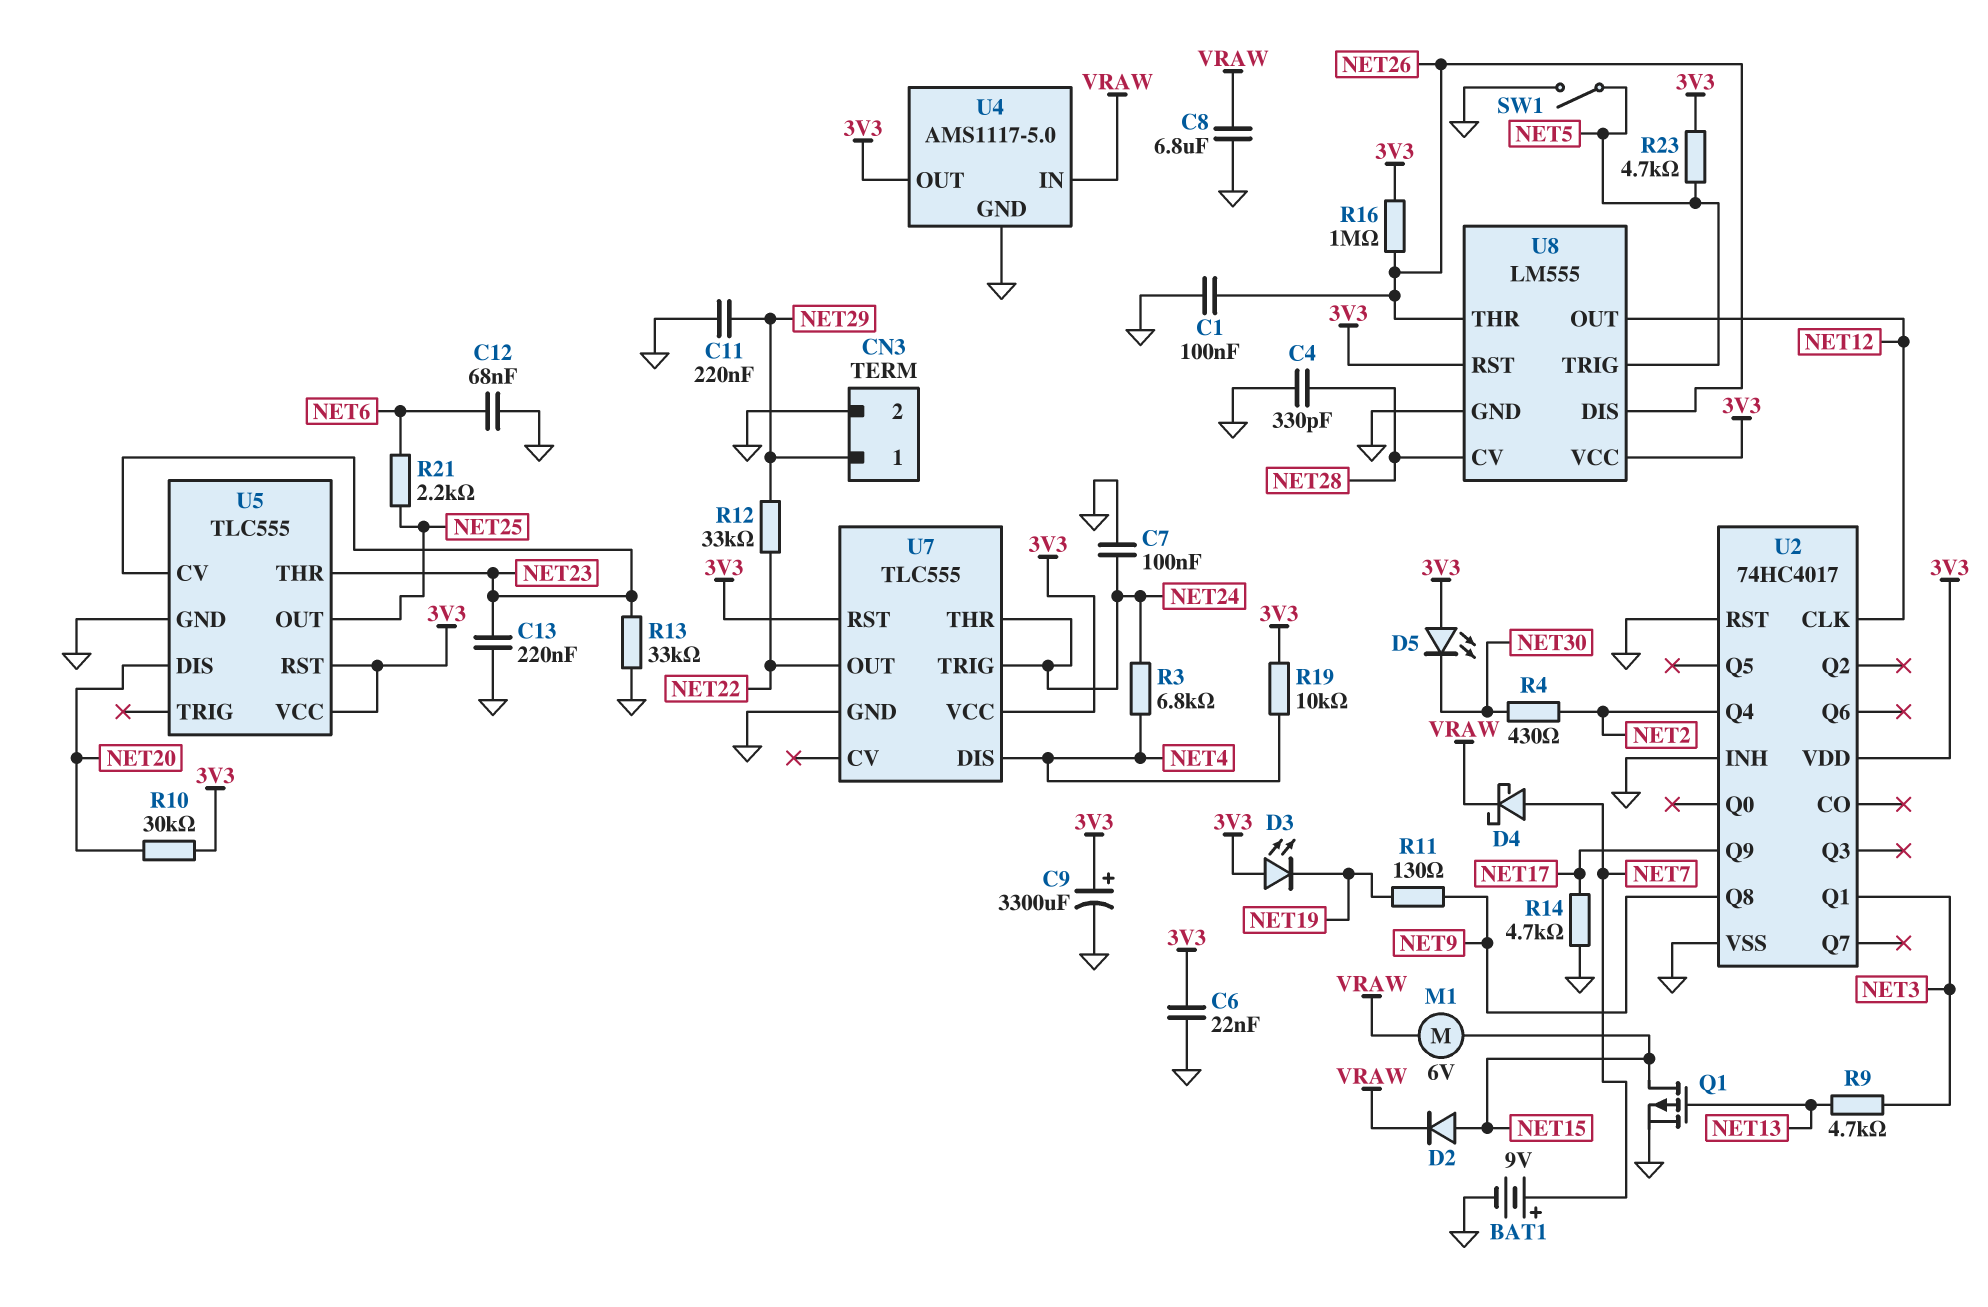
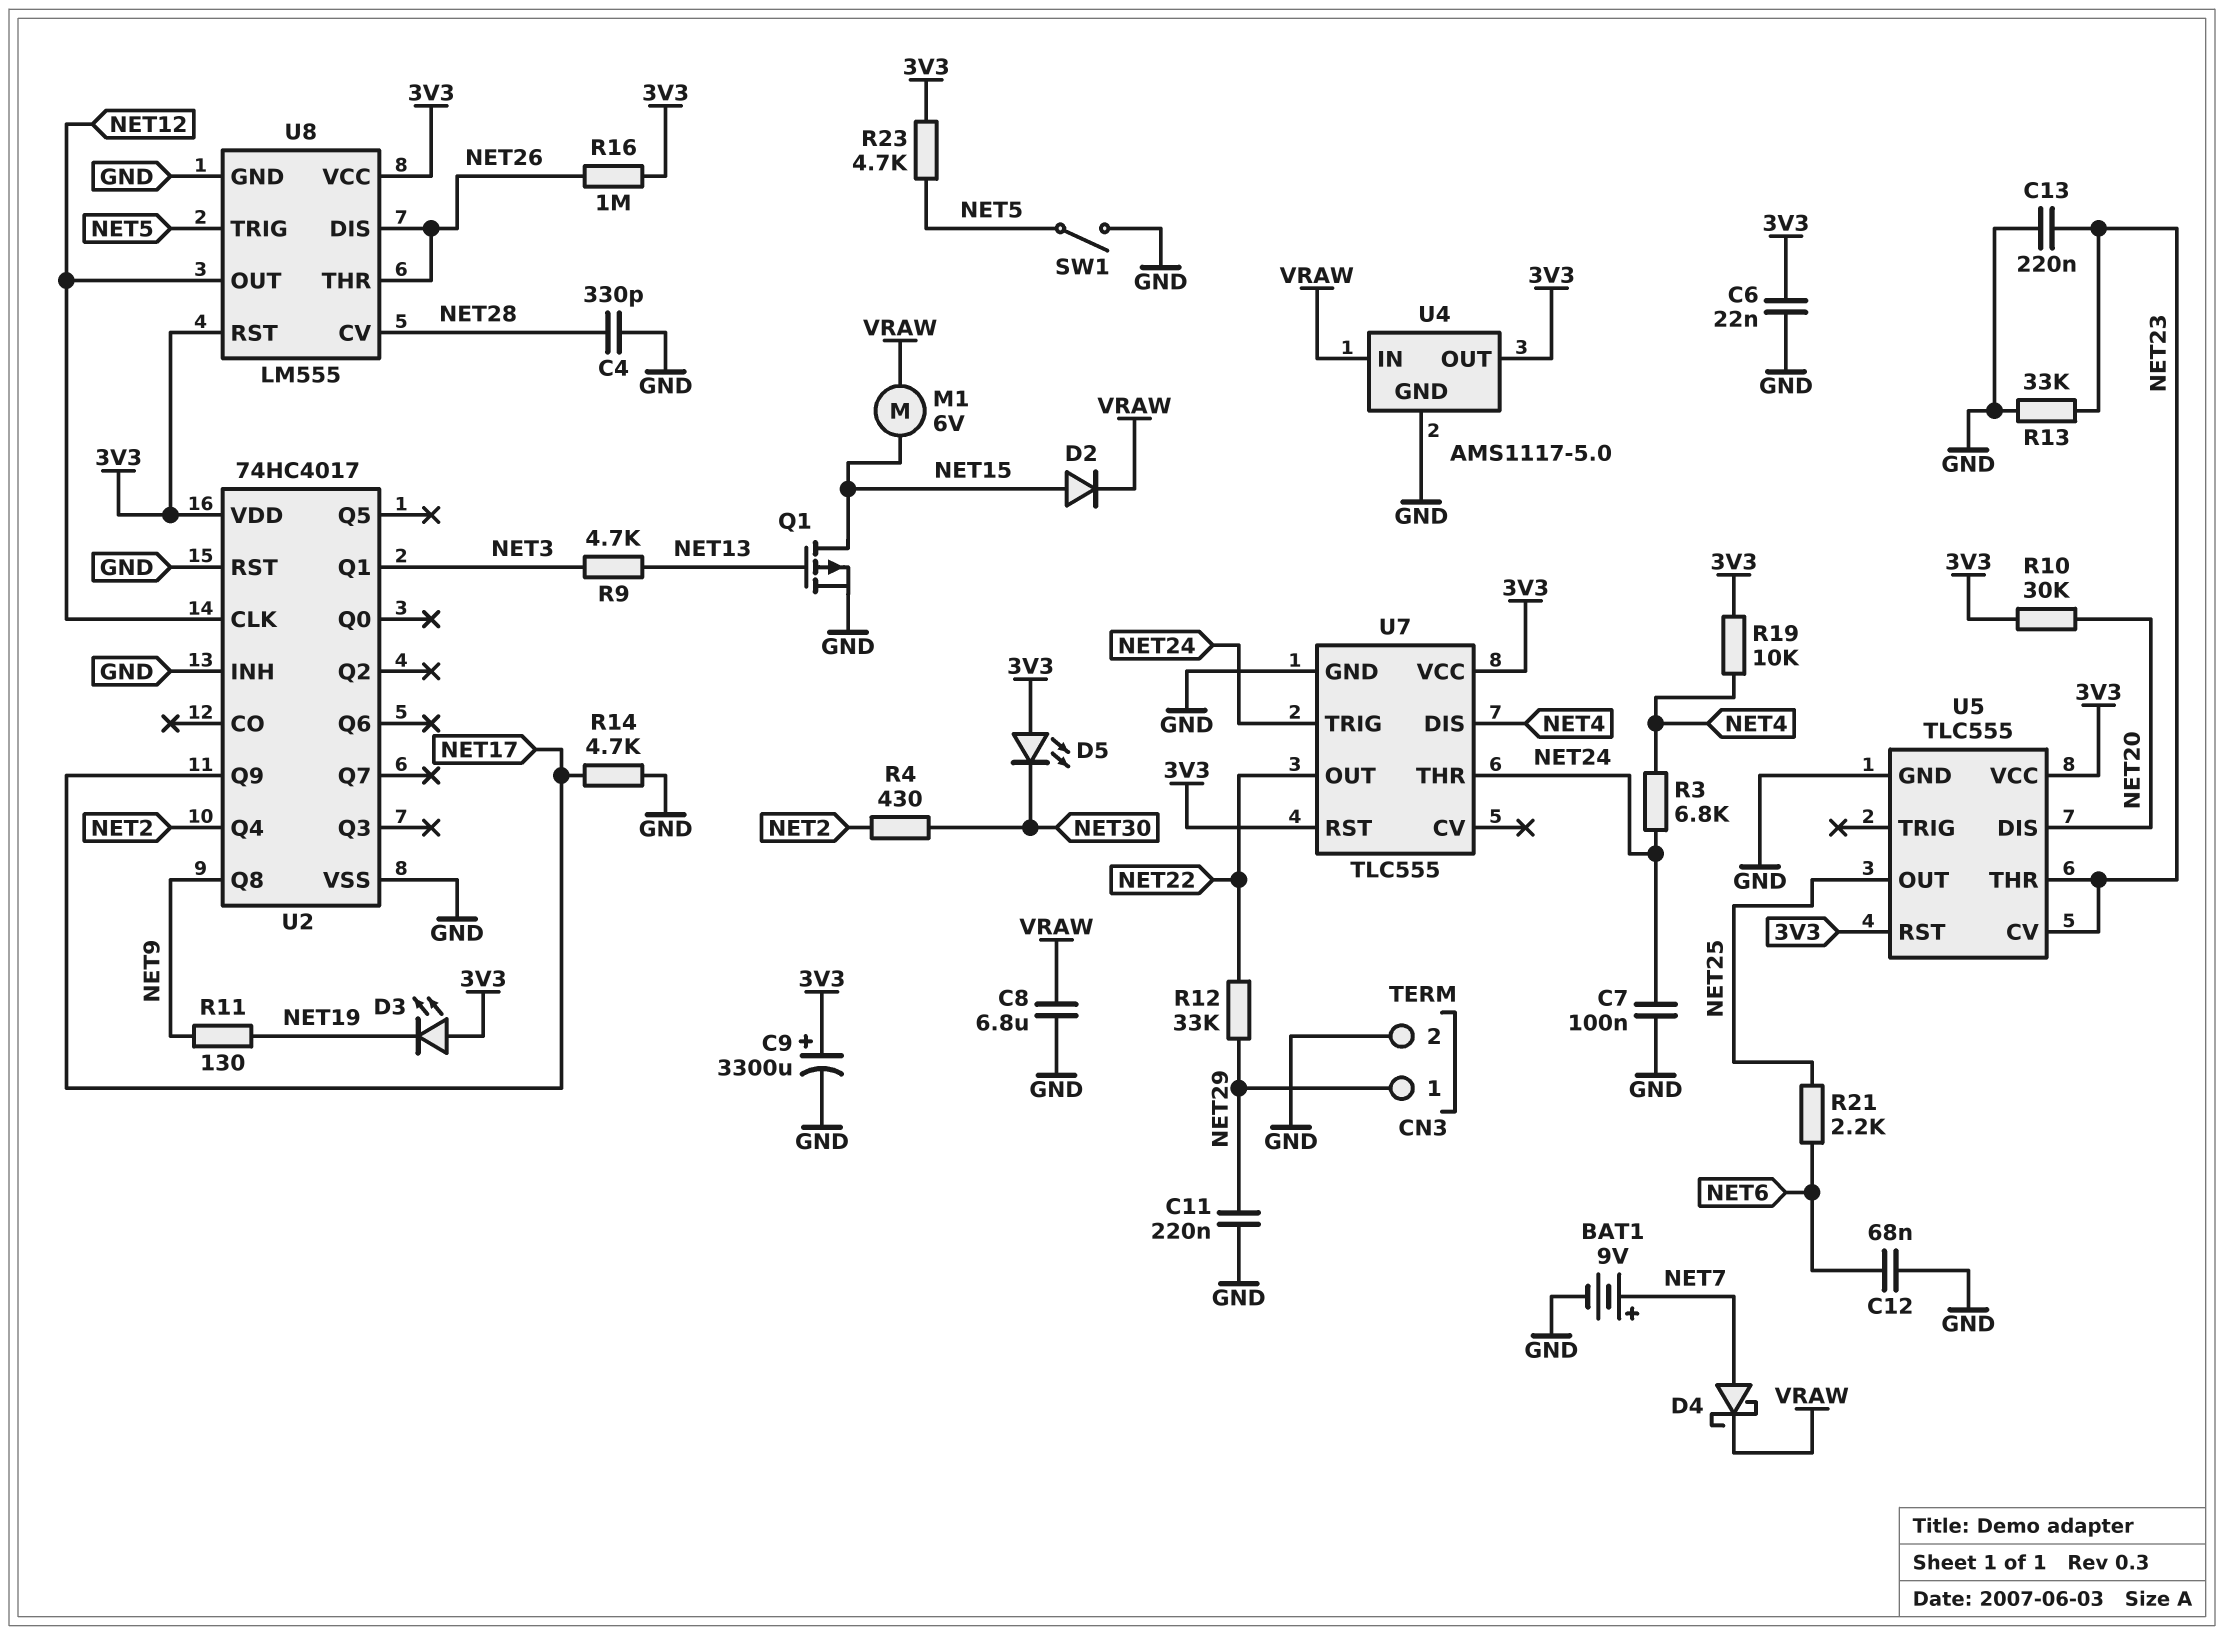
C1: 100nF (GND, NET26) -> none

